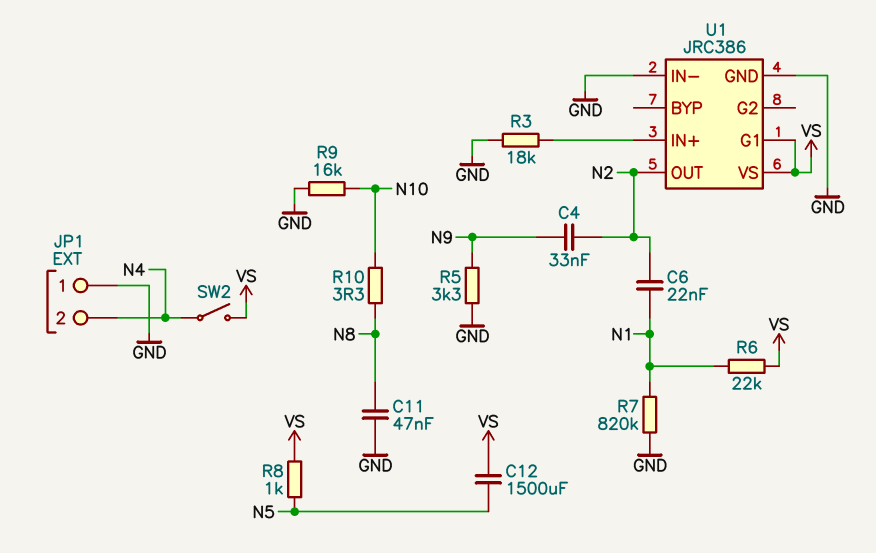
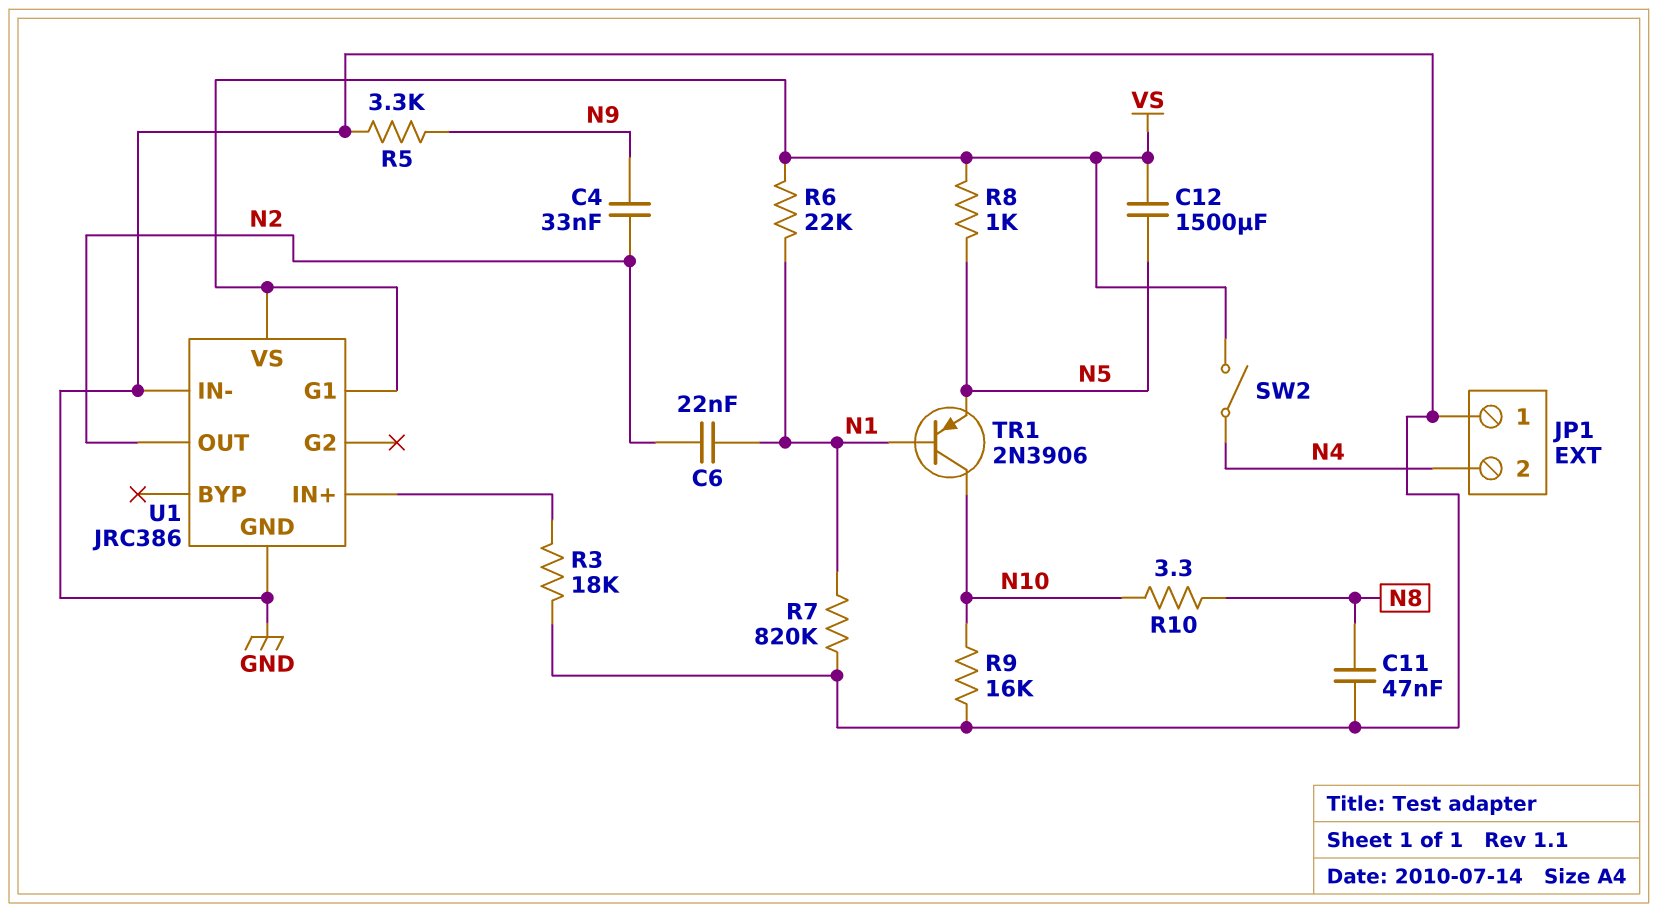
TR1: none -> PNP 2N3906 (B N1, C N10, E N5)

